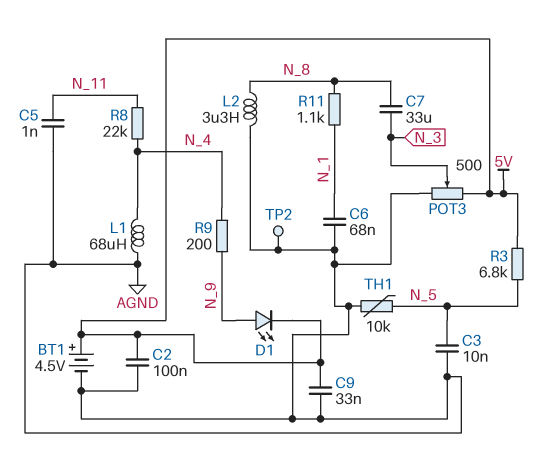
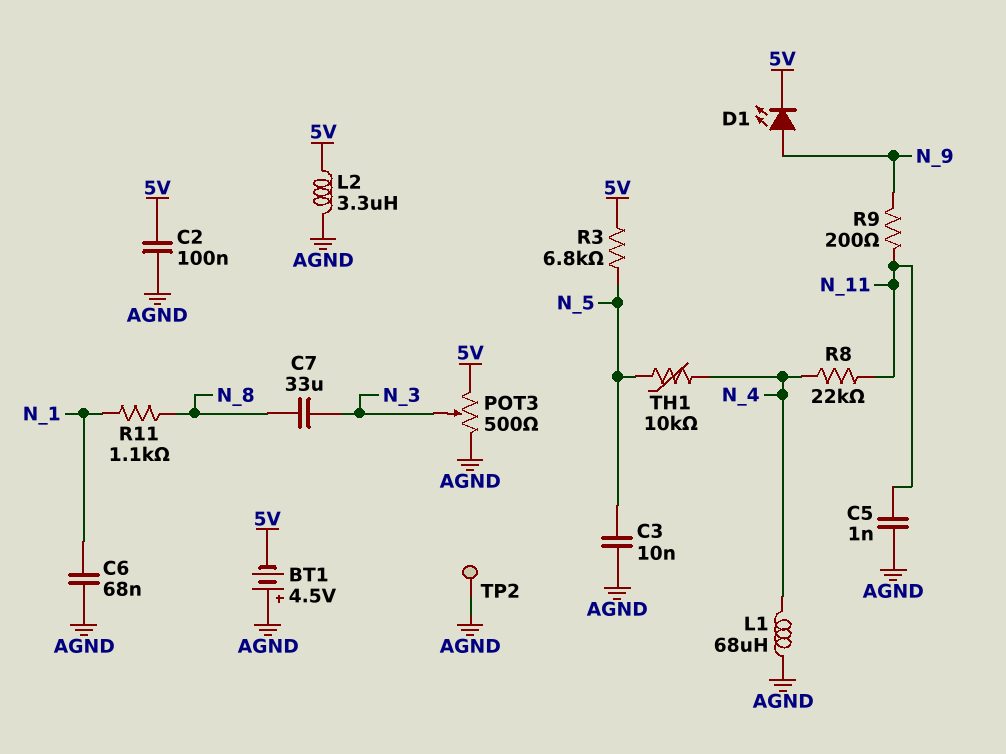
BT1: 4.5V (plus 5V, minus AGND) -> 4.5V (plus AGND, minus 5V)
C9: 33nF (5V, AGND) -> none
L2: 3.3uH (AGND, N_8) -> 3.3uH (5V, AGND)
R9: 200 (N_4, N_9) -> 200 (N_9, N_11)
TH1: 10k (AGND, N_5) -> 10k (N_4, N_5)

